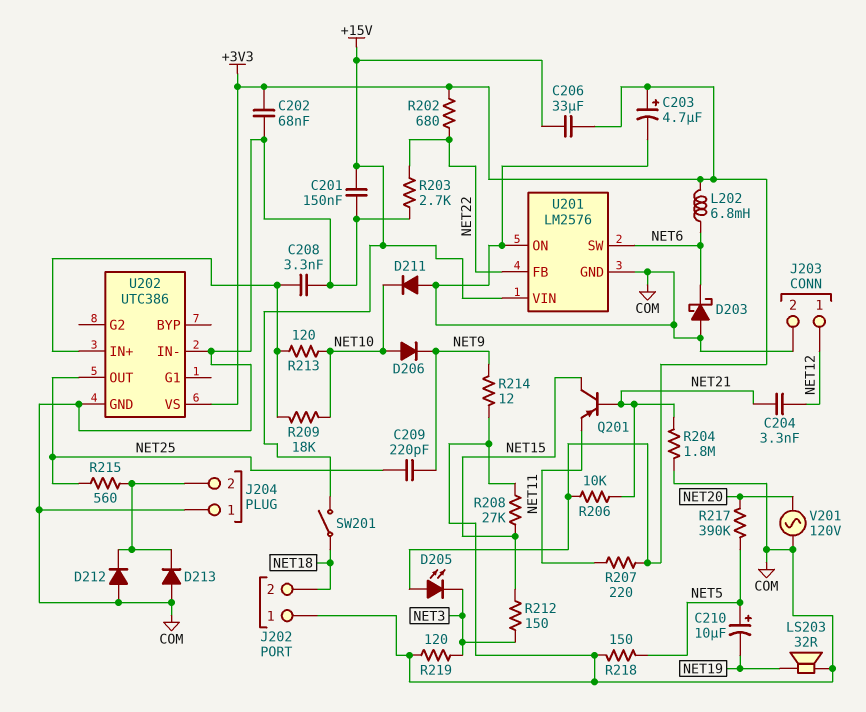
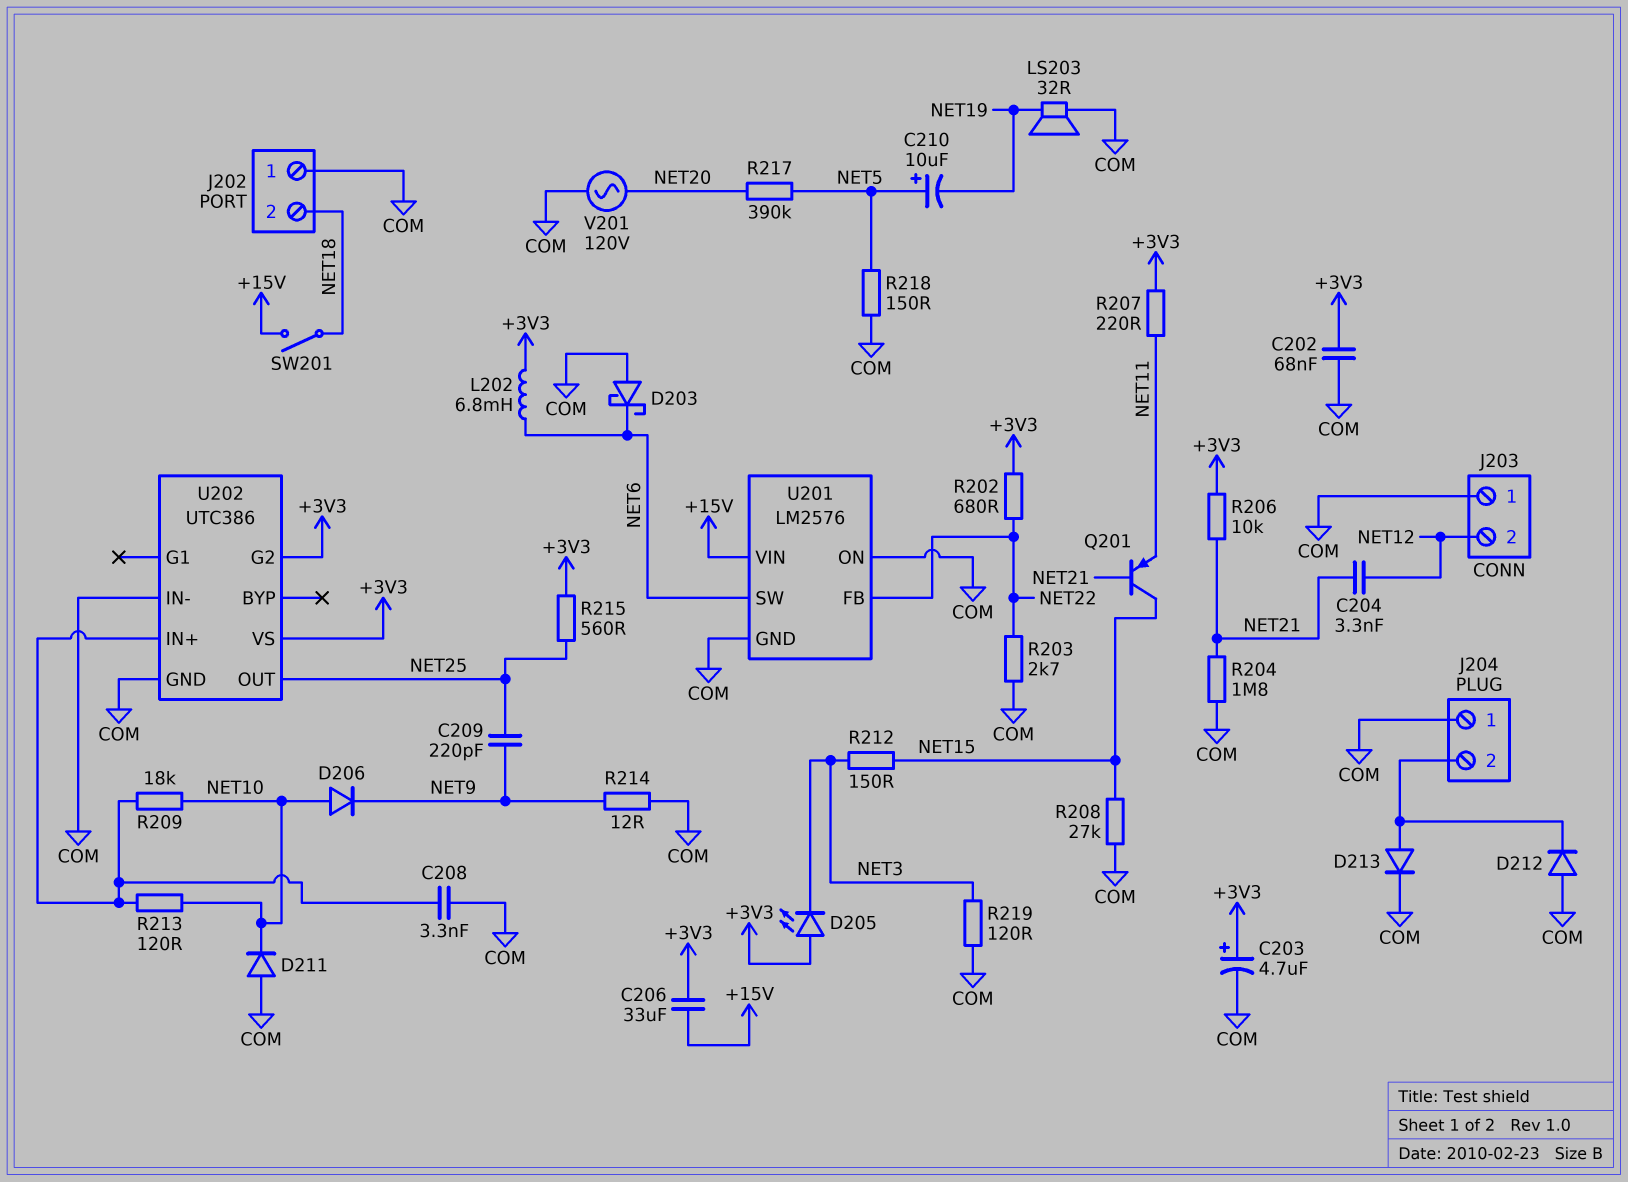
C201: 150nF (+15V, COM) -> none
D213: diode (A COM, K J204/2) -> diode (A J204/2, K COM)
J203 pin 1: NET12 -> COM
J203 pin 2: COM -> NET12
R215: 560 (J204/2, NET25) -> 560 (+3V3, NET25)
U202 pin G2: none -> +3V3

